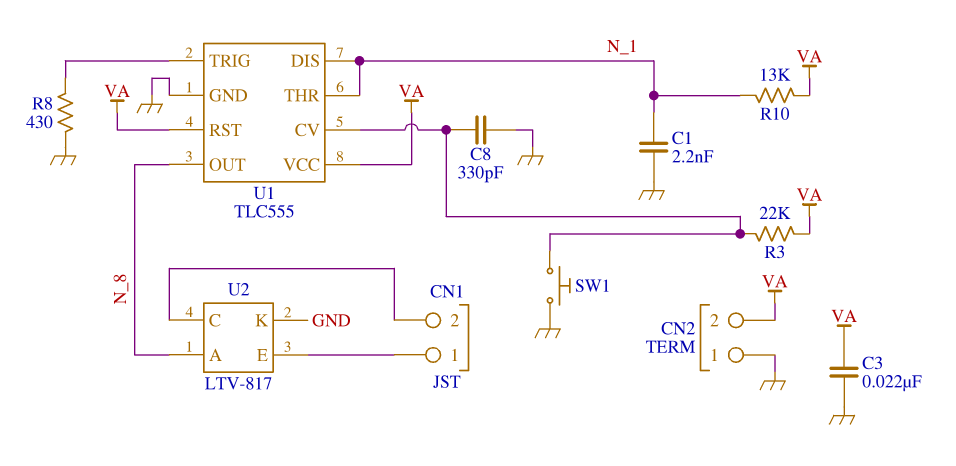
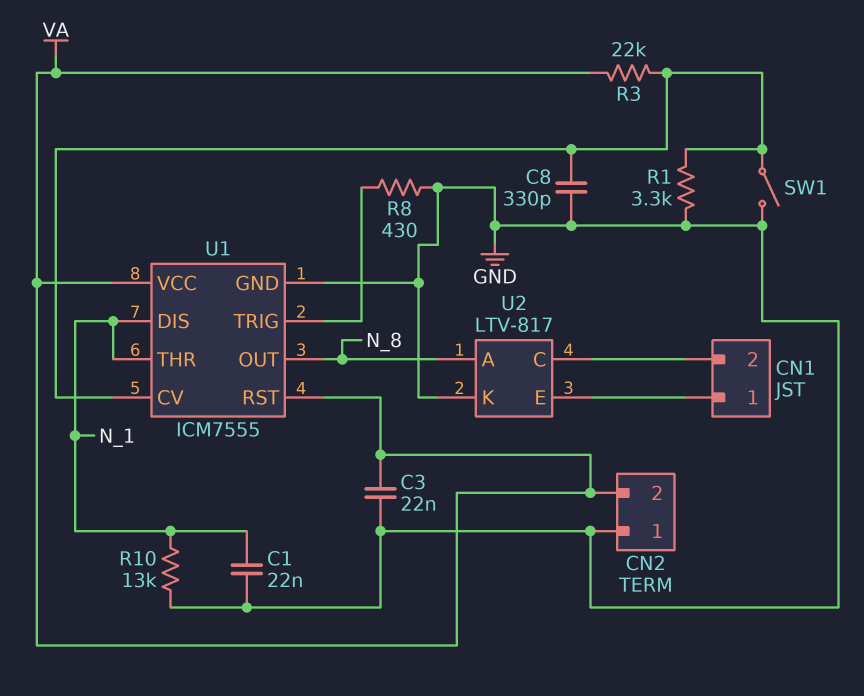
C1: 2.2nF (GND, N_1) -> 22nF (GND, N_1)
R1: none -> 3.3k (GND, U1/CV)
R10: 13k (N_1, VA) -> 13k (GND, N_1)
SW1: button (GND, U1/CV) -> switch (GND, U1/CV)
U1: TLC555 -> ICM7555

